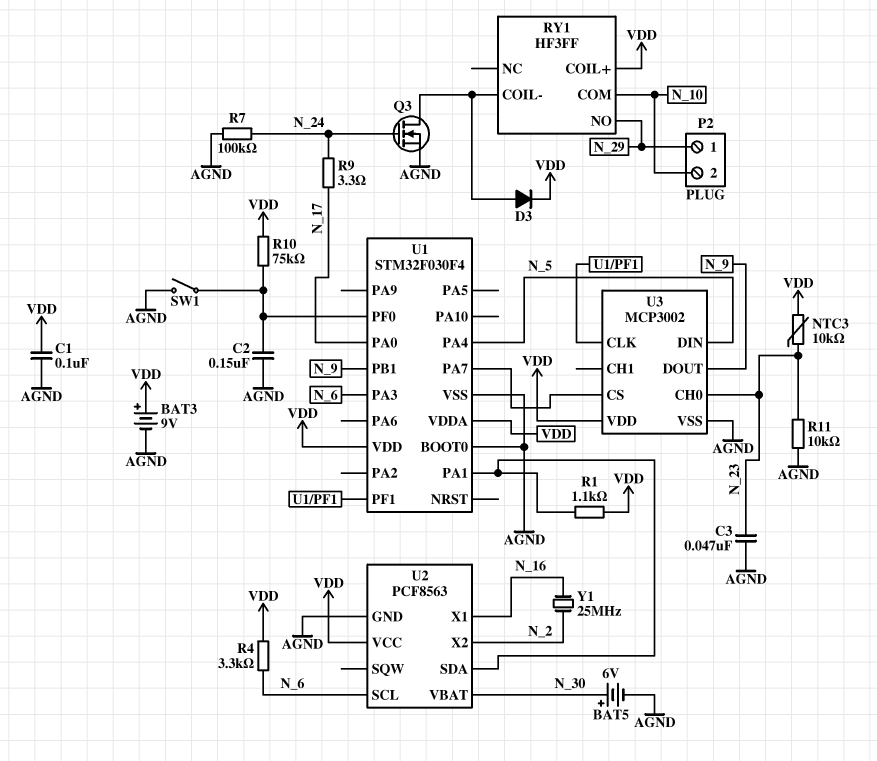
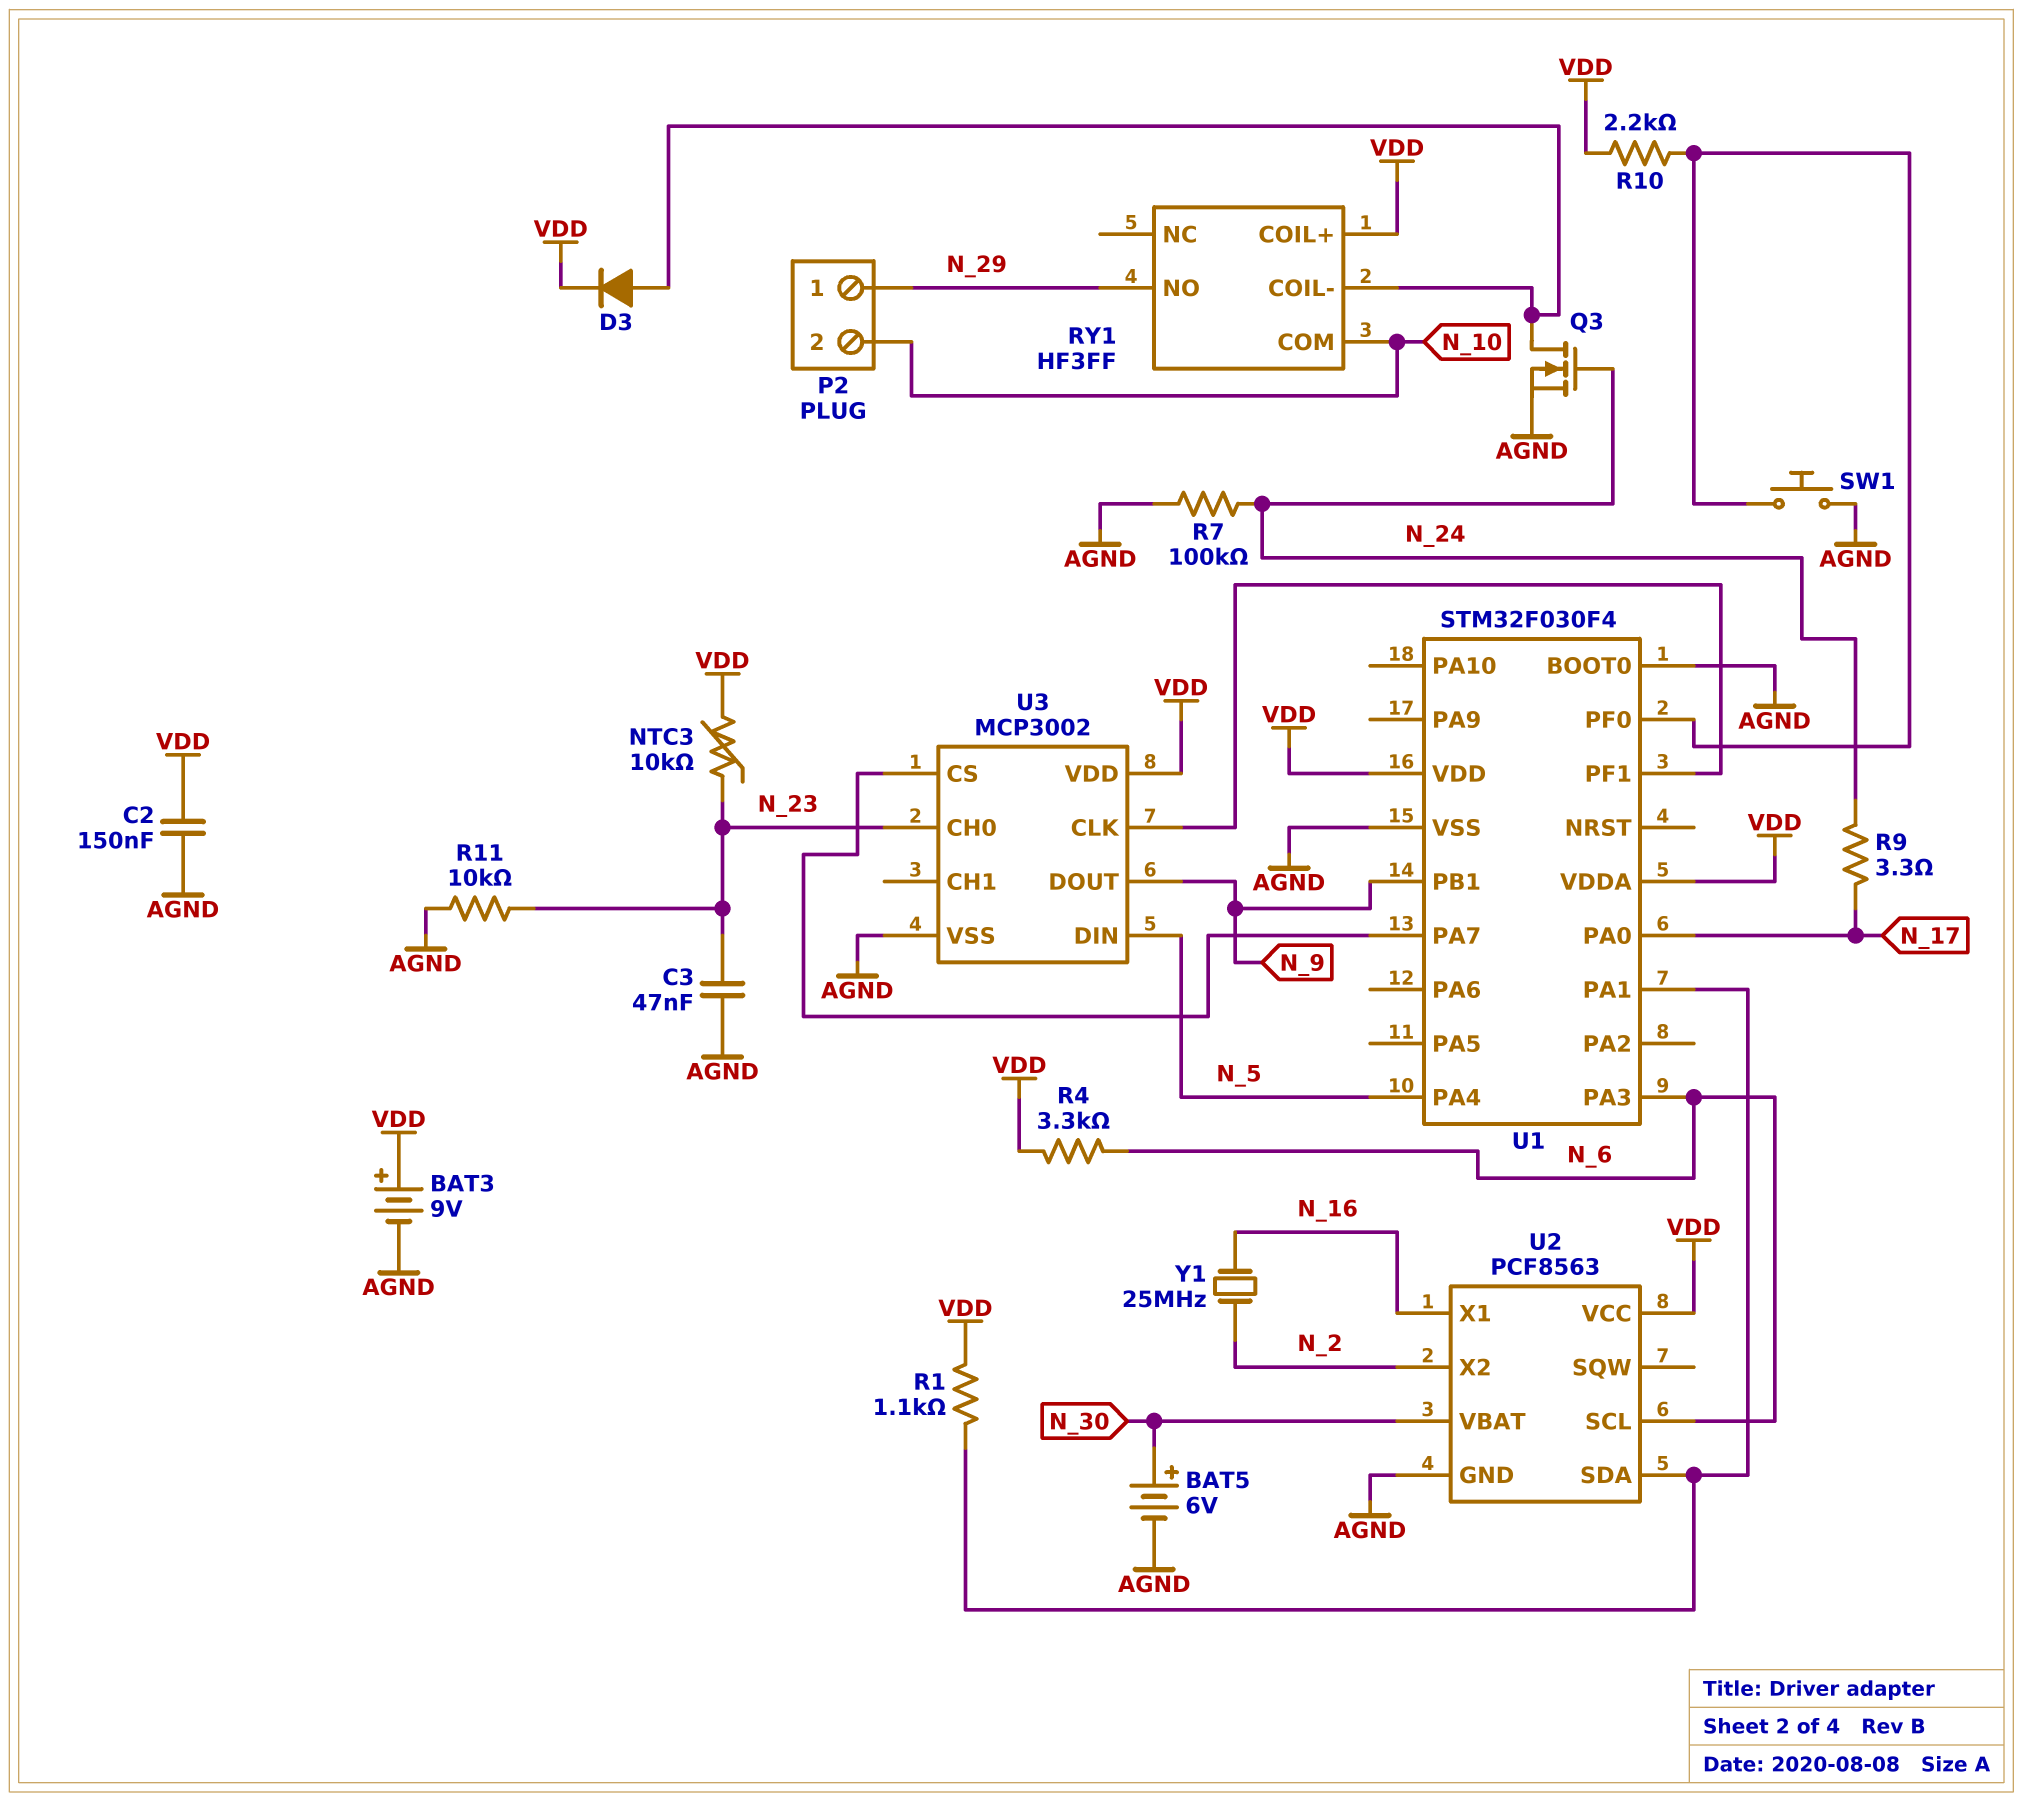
C1: 100nF (AGND, VDD) -> none
C2: 150nF (AGND, U1/PF0) -> 150nF (AGND, VDD)
R10: 75k (U1/PF0, VDD) -> 2.2k (U1/PF0, VDD)
SW1: switch (AGND, U1/PF0) -> button (AGND, U1/PF0)

